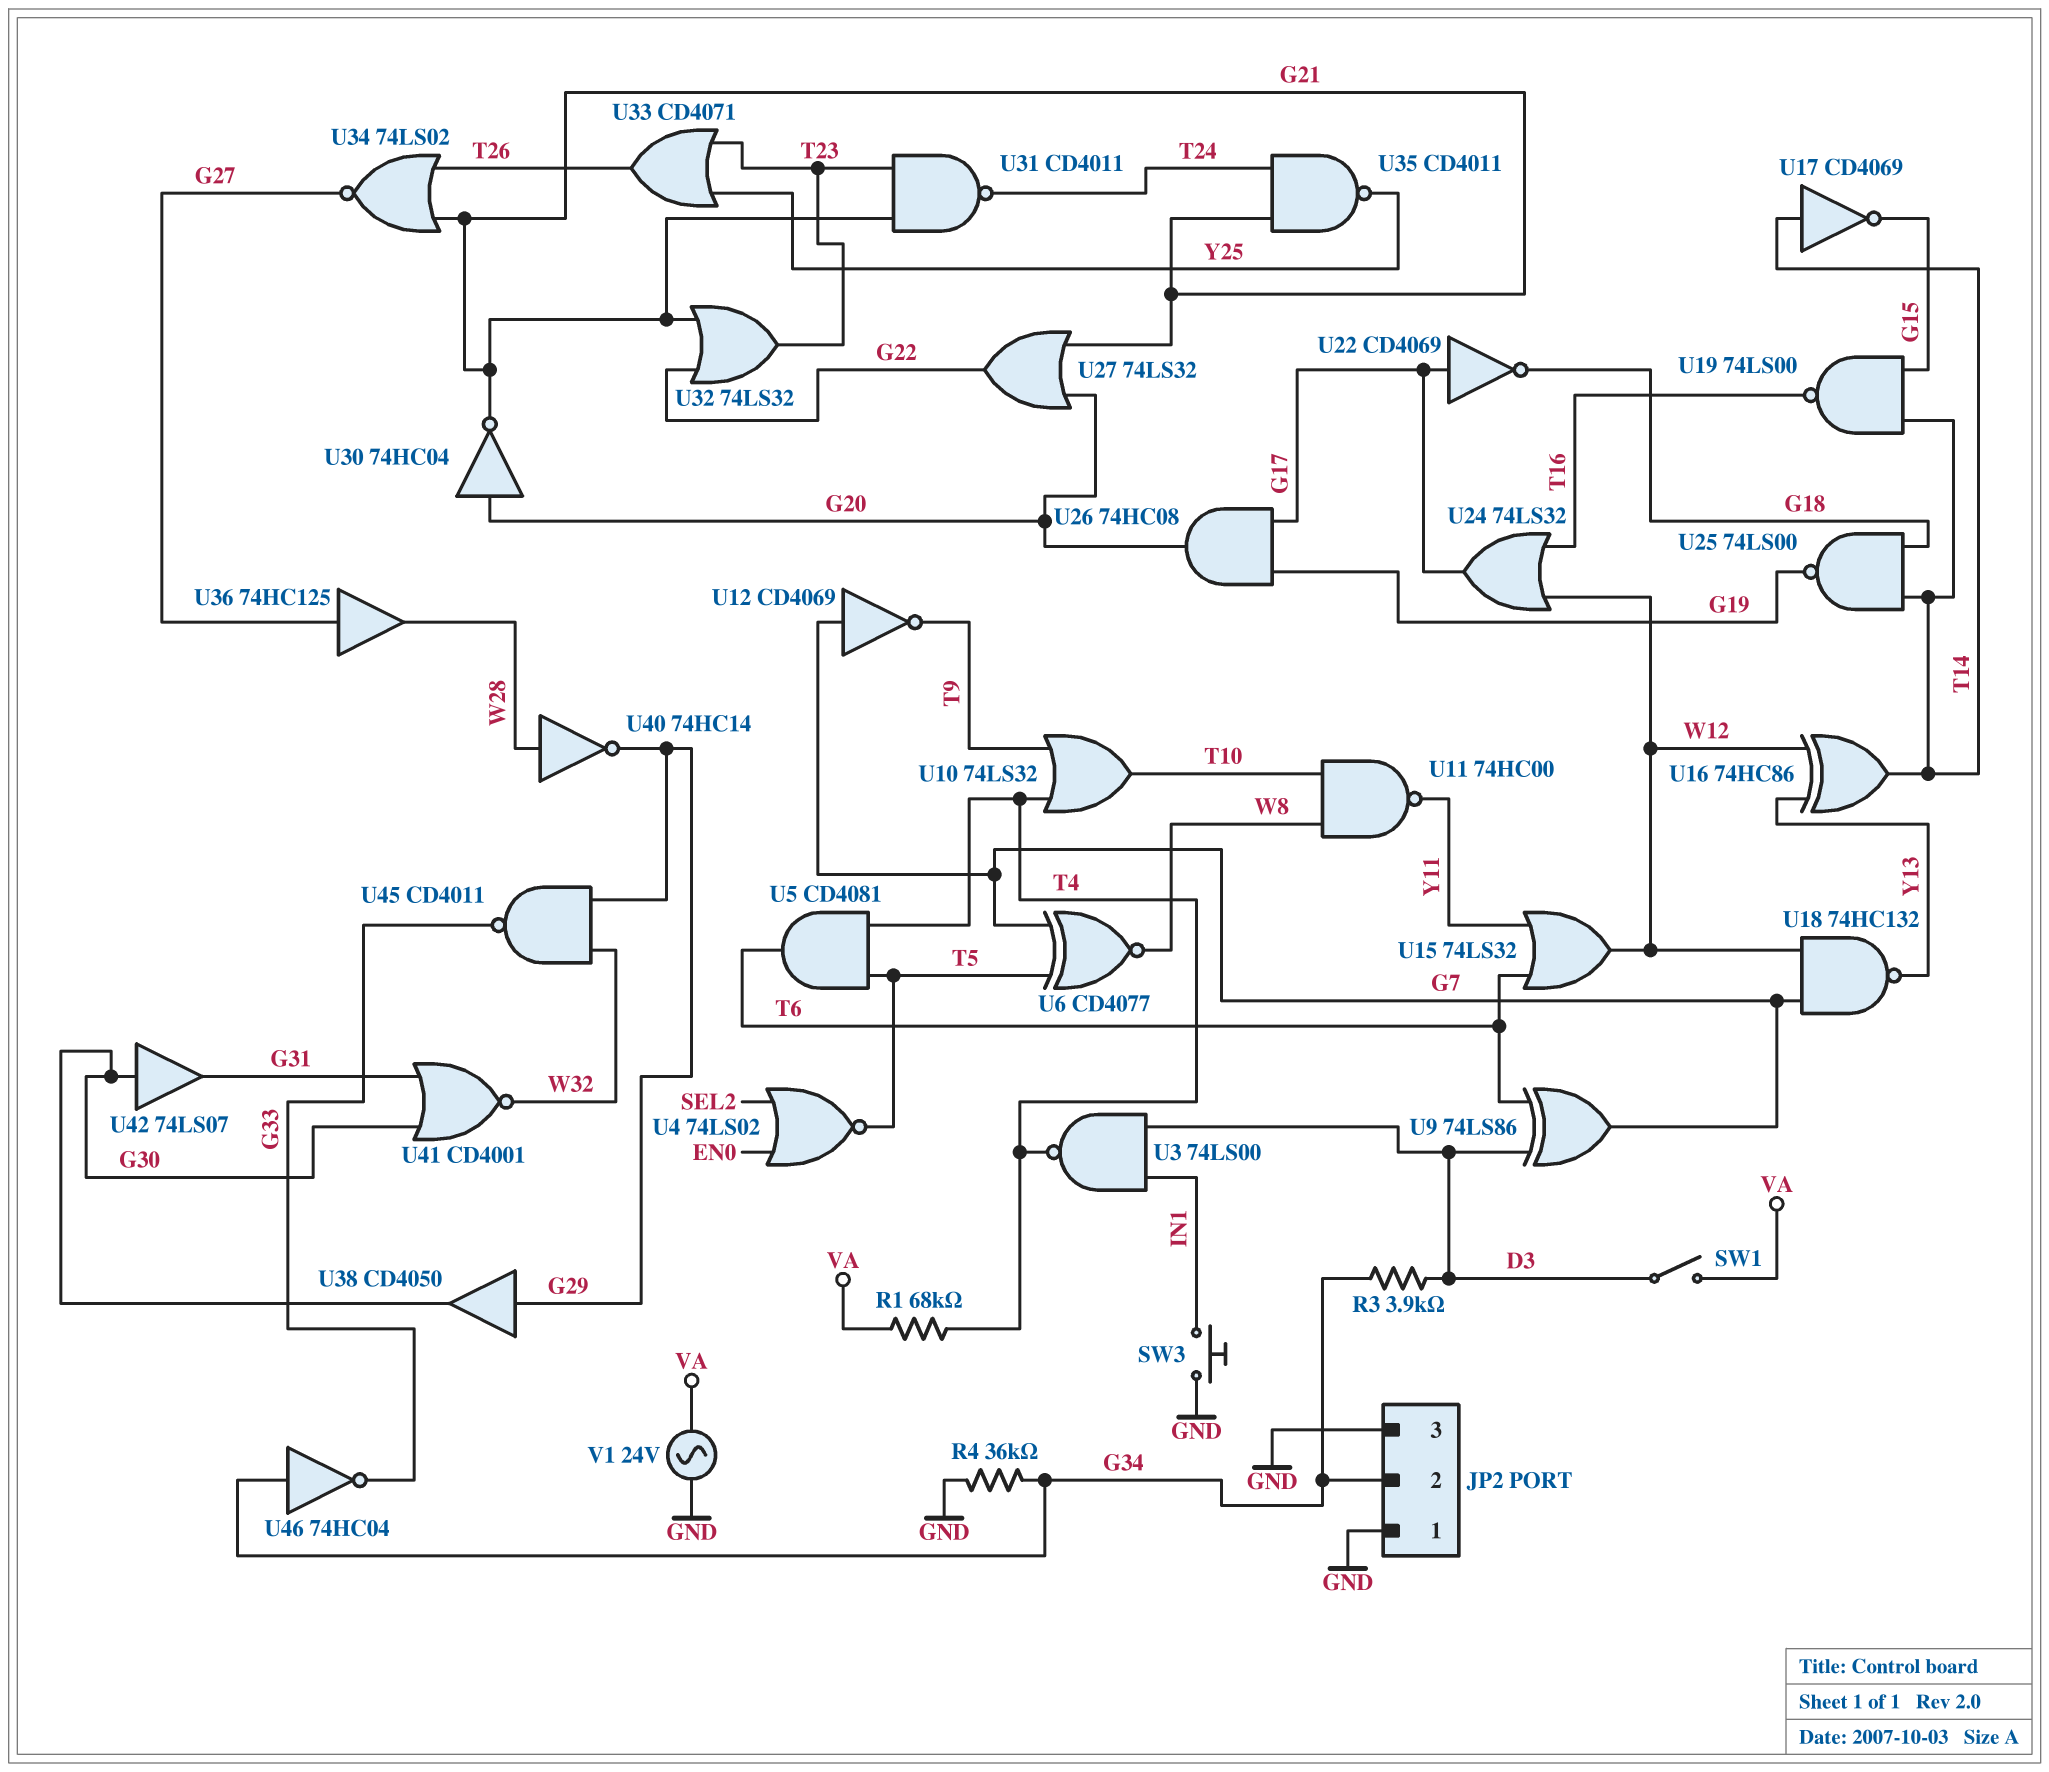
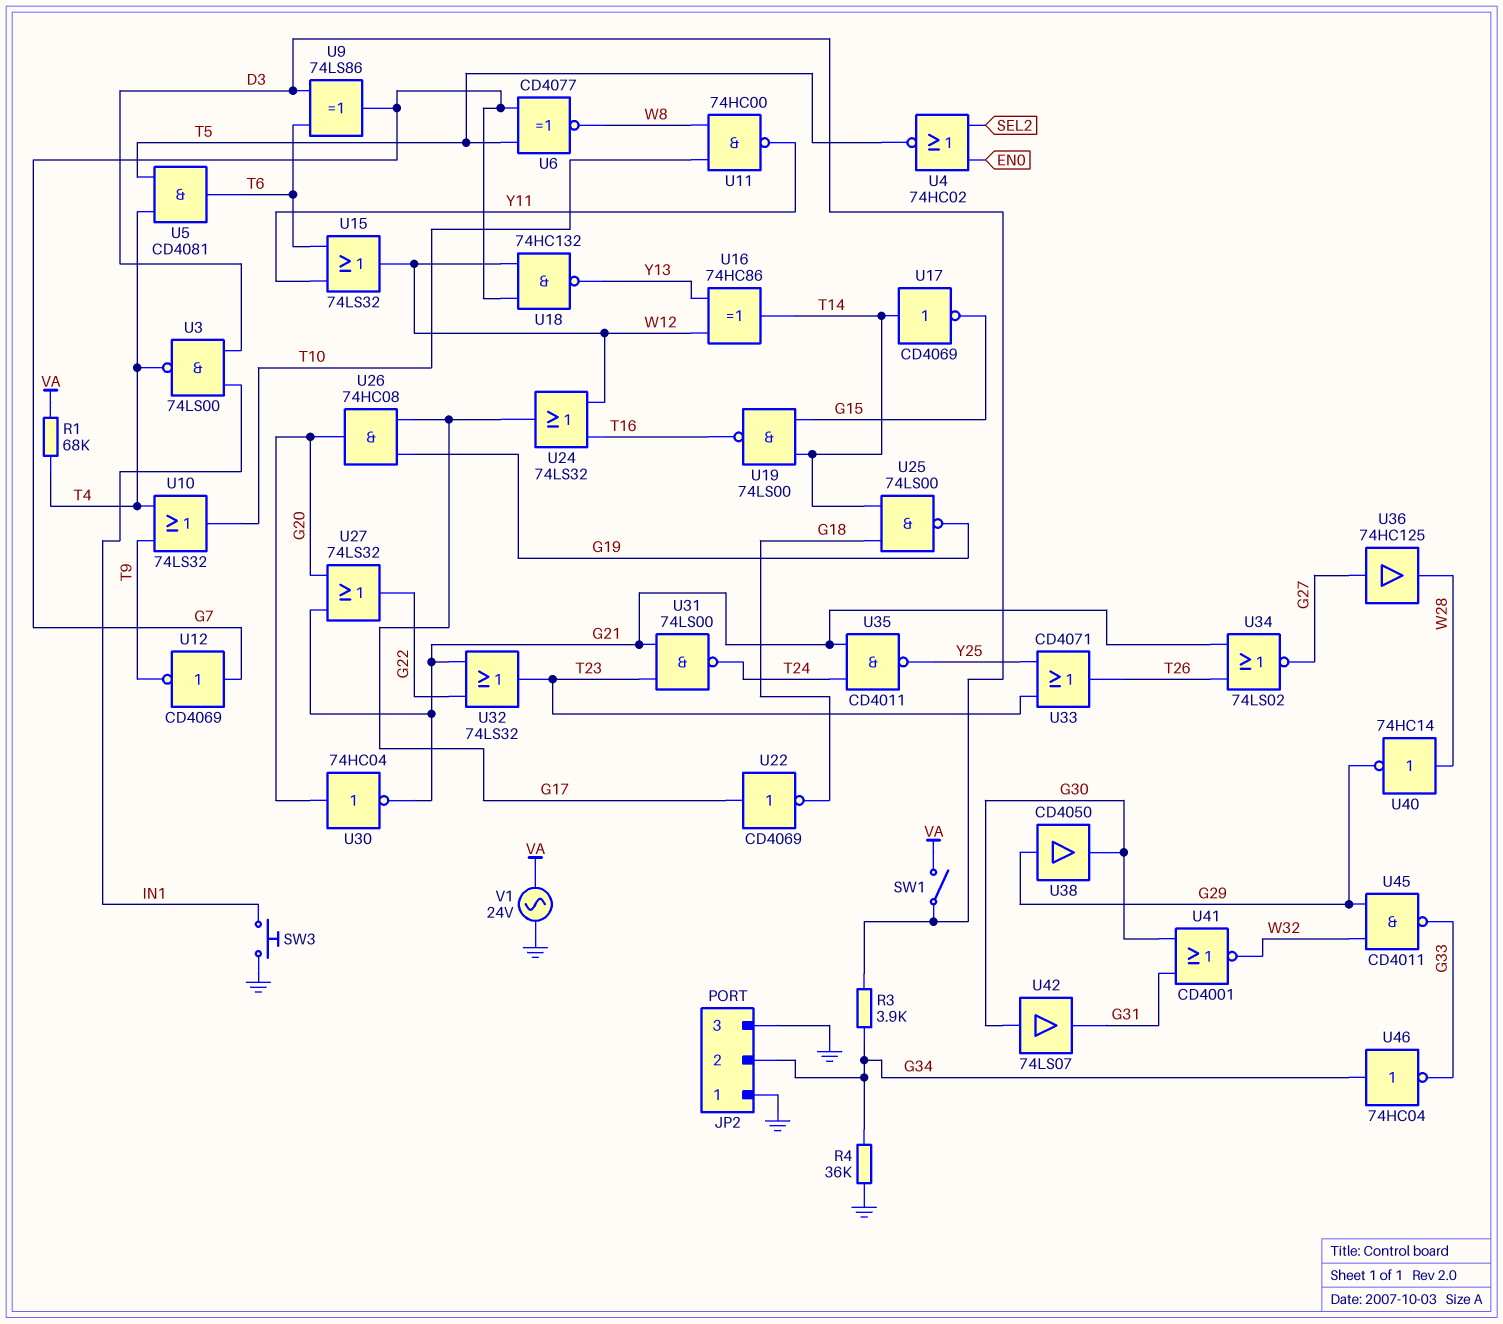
U4: NOR 74LS02 (in EN0, in SEL2, out T5) -> NOR 74HC02 (in EN0, in SEL2, out T5)
U31: NAND CD4011 (in G21, in T23, out T24) -> NAND 74LS00 (in G21, in T23, out T24)

